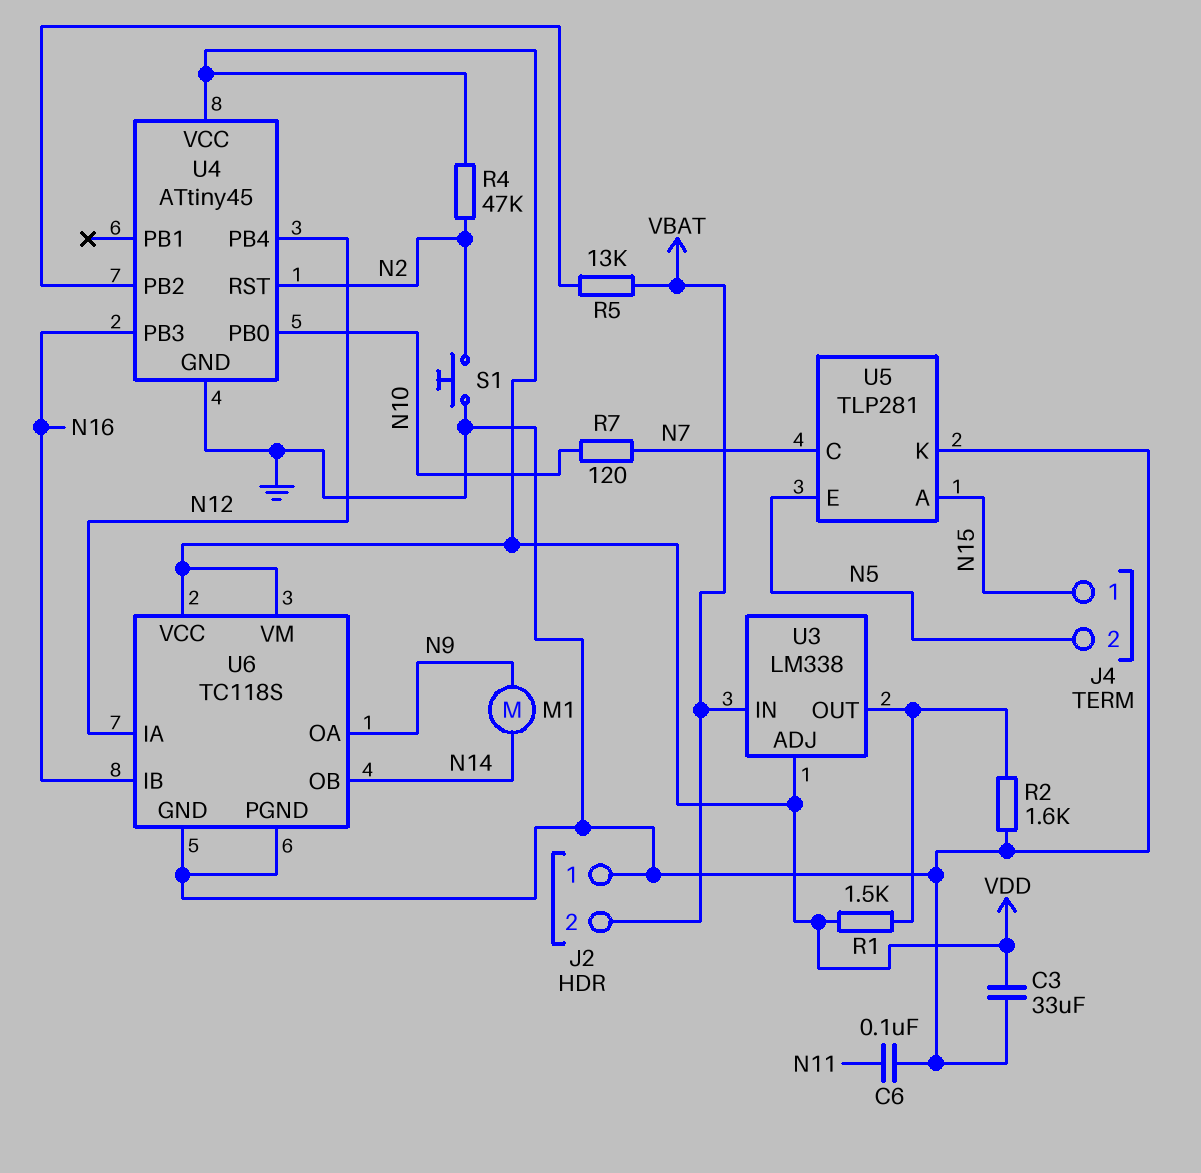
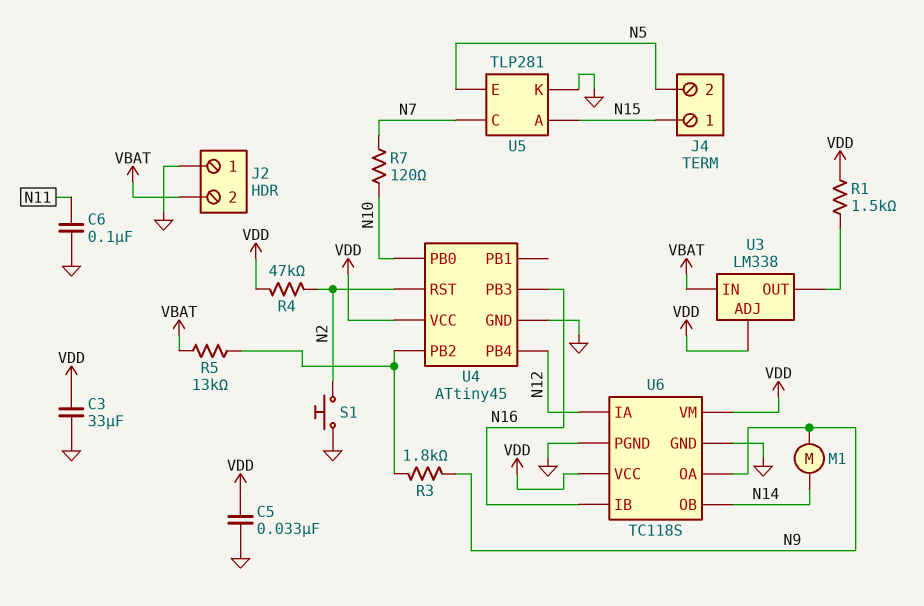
C5: none -> 33nF (GND, VDD)
R2: 1.6k (GND, U3/OUT) -> none
R3: none -> 1.8k (N9, U4/PB2)

